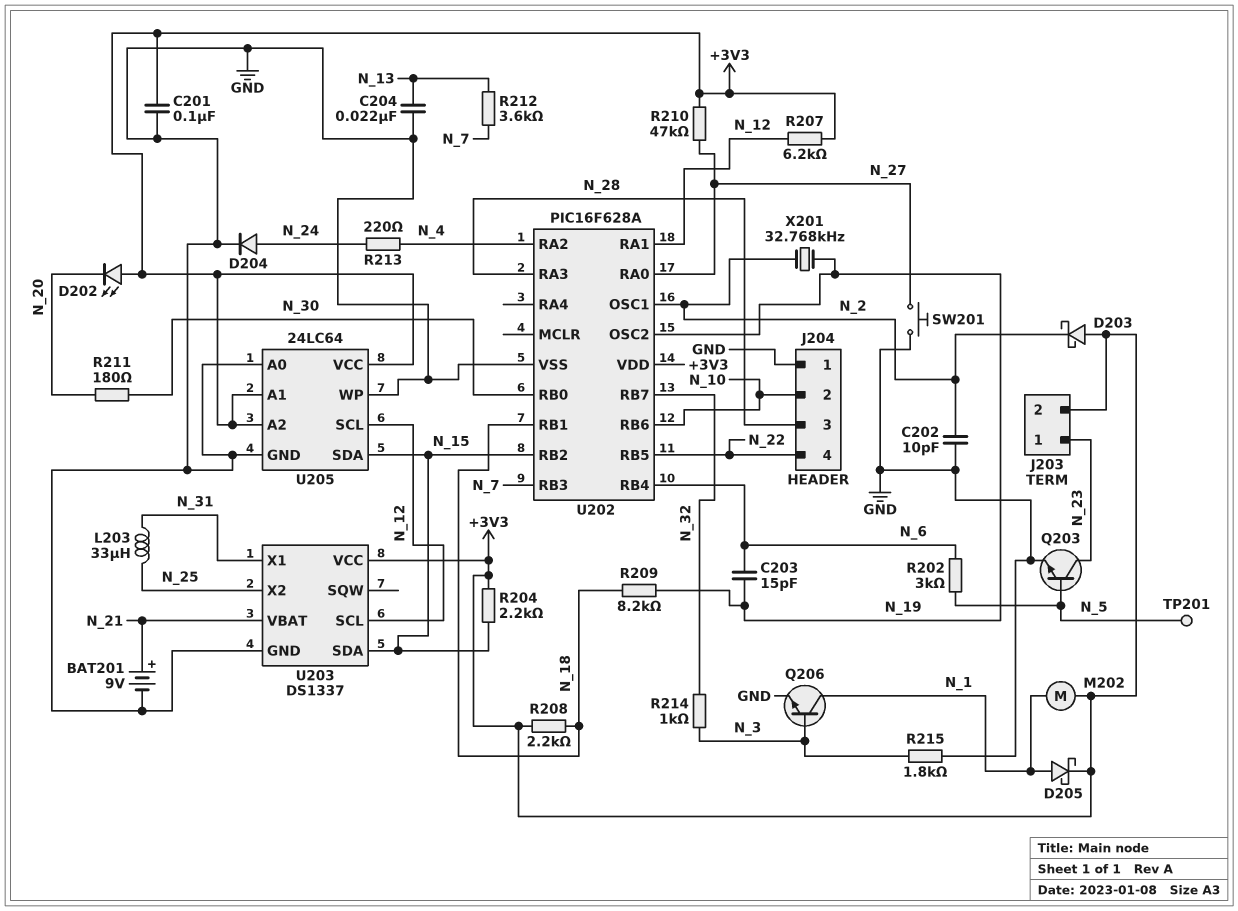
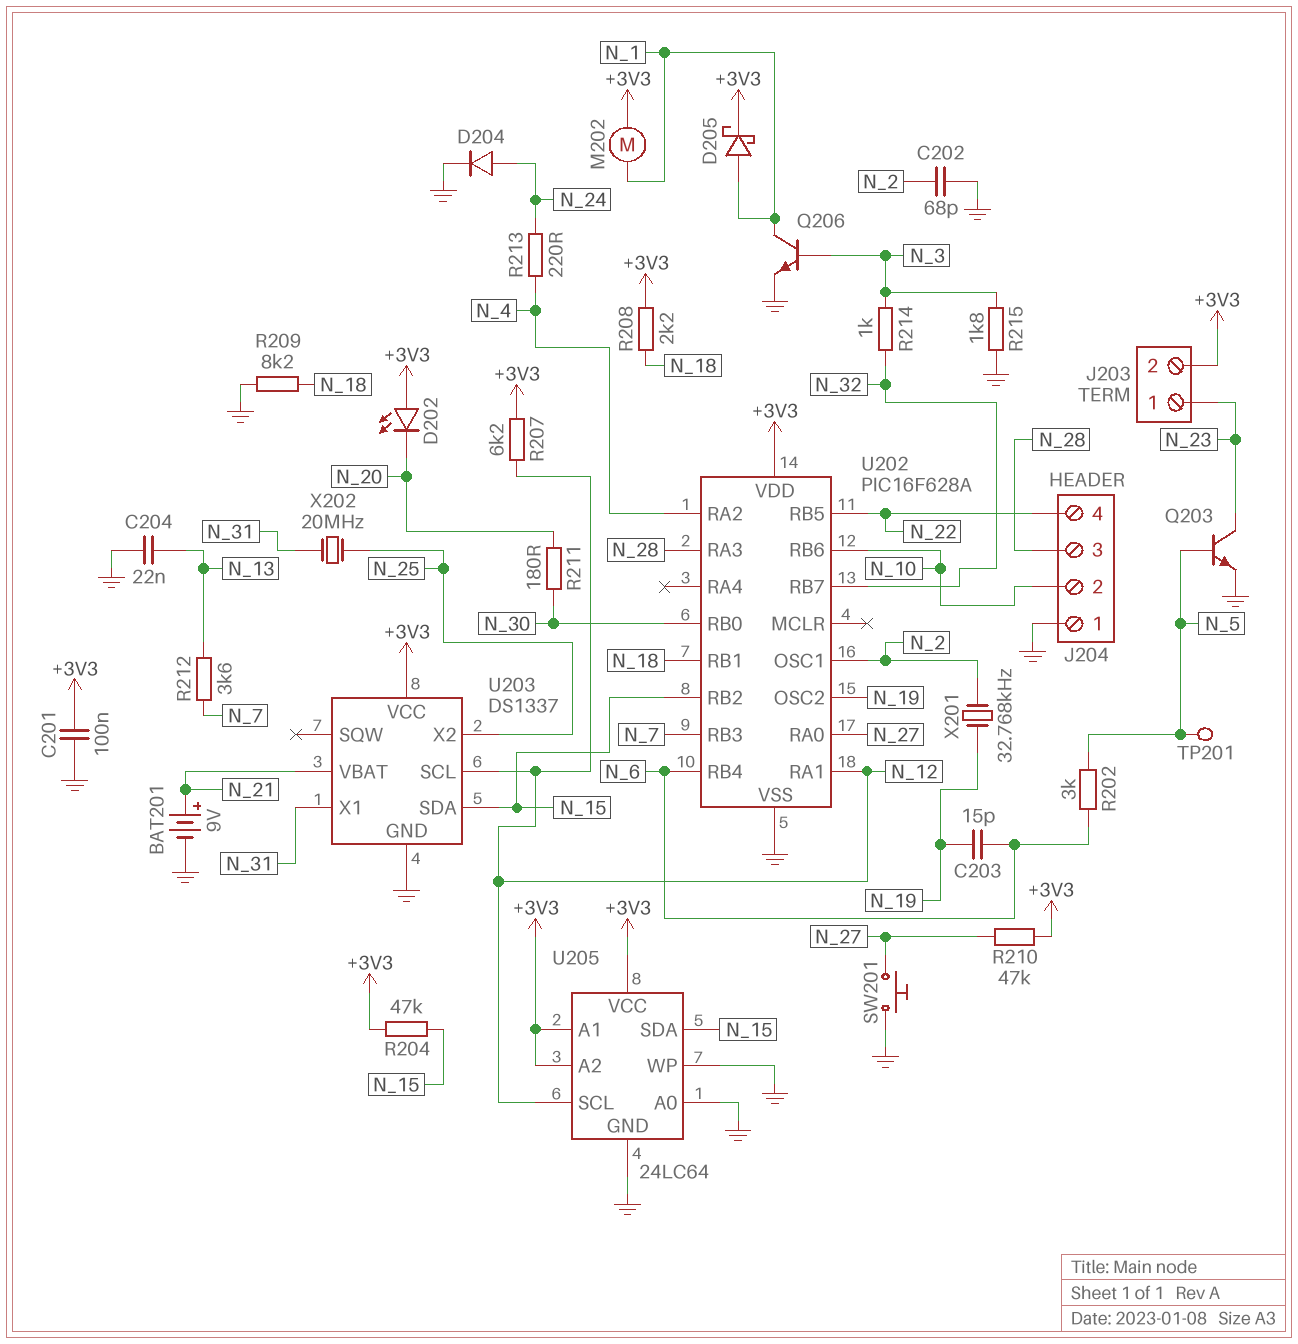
C202: 10pF (GND, N_2) -> 68pF (GND, N_2)
D203: schottky (A +3V3, K N_2) -> none
L203: 33uH (N_25, N_31) -> none
R204: 2.2k (+3V3, N_15) -> 47k (+3V3, N_15)
R209: 8.2k (N_18, N_19) -> 8.2k (GND, N_18)
X202: none -> 20MHz (N_25, N_31)

